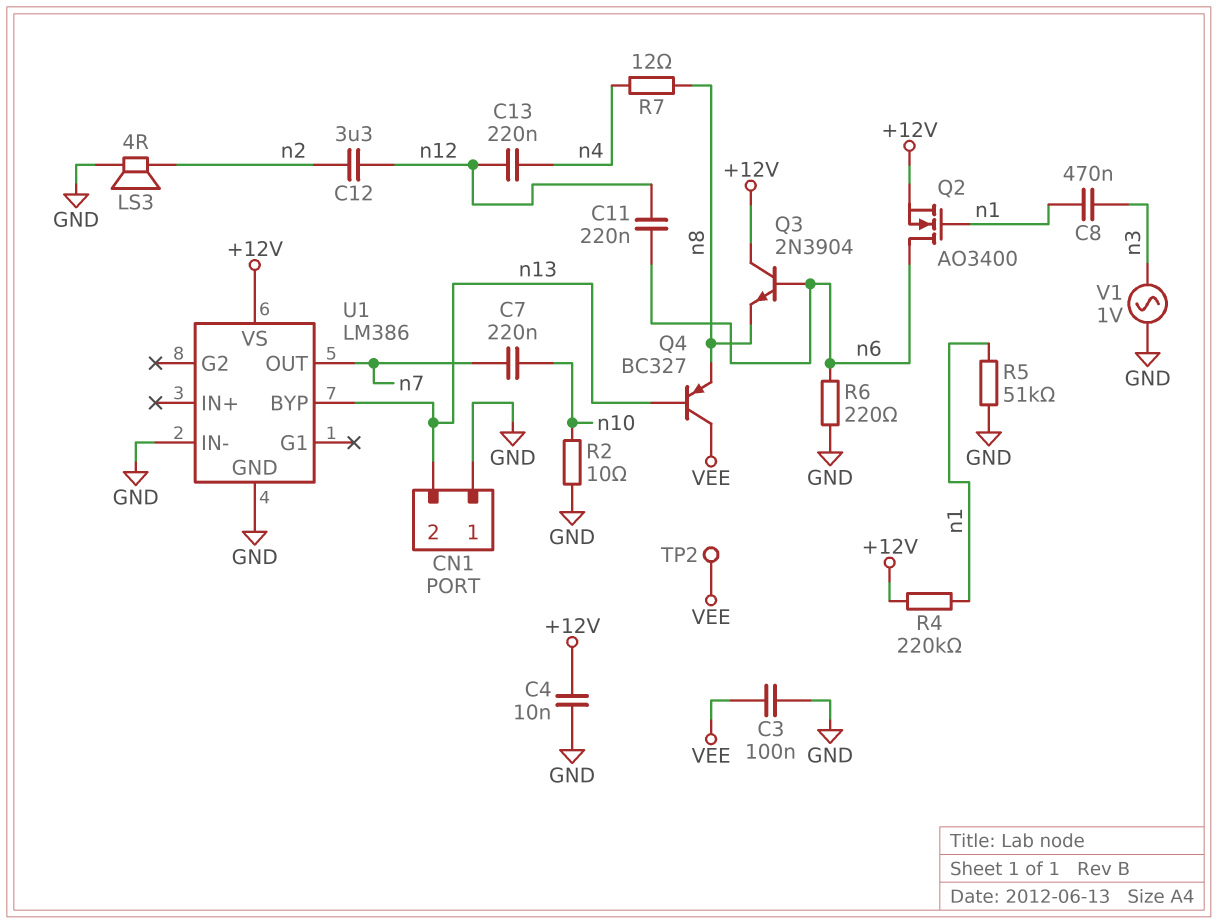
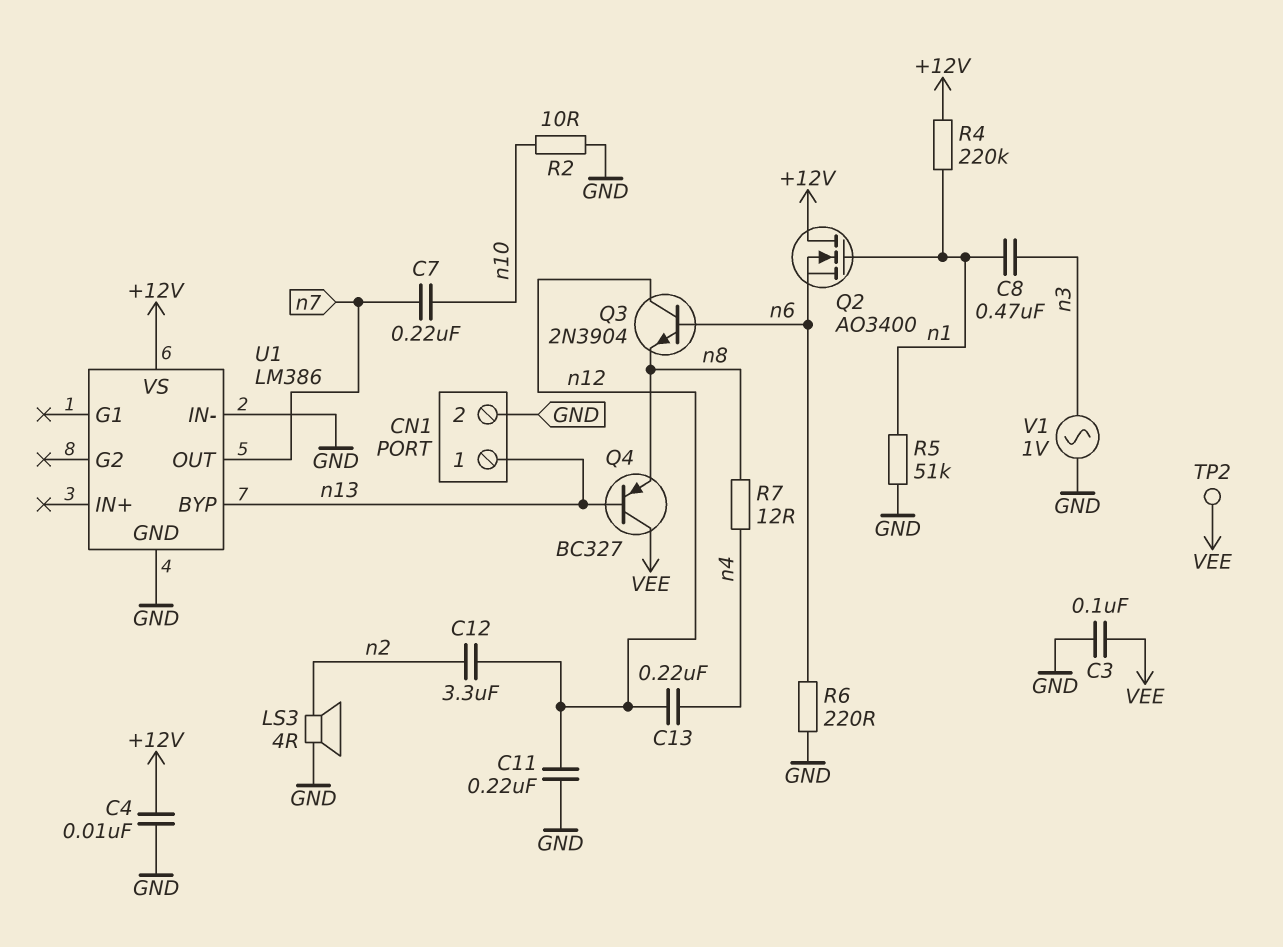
C11: 220nF (n6, n12) -> 220nF (GND, n12)
CN1 pin 1: GND -> n13
CN1 pin 2: n13 -> GND
Q2: NMOS AO3400 (G n1, D n6, S +12V) -> NMOS AO3400 (G n1, D +12V, S n6)
Q3: NPN 2N3904 (B n6, C +12V, E n8) -> NPN 2N3904 (B n6, C n12, E n8)

